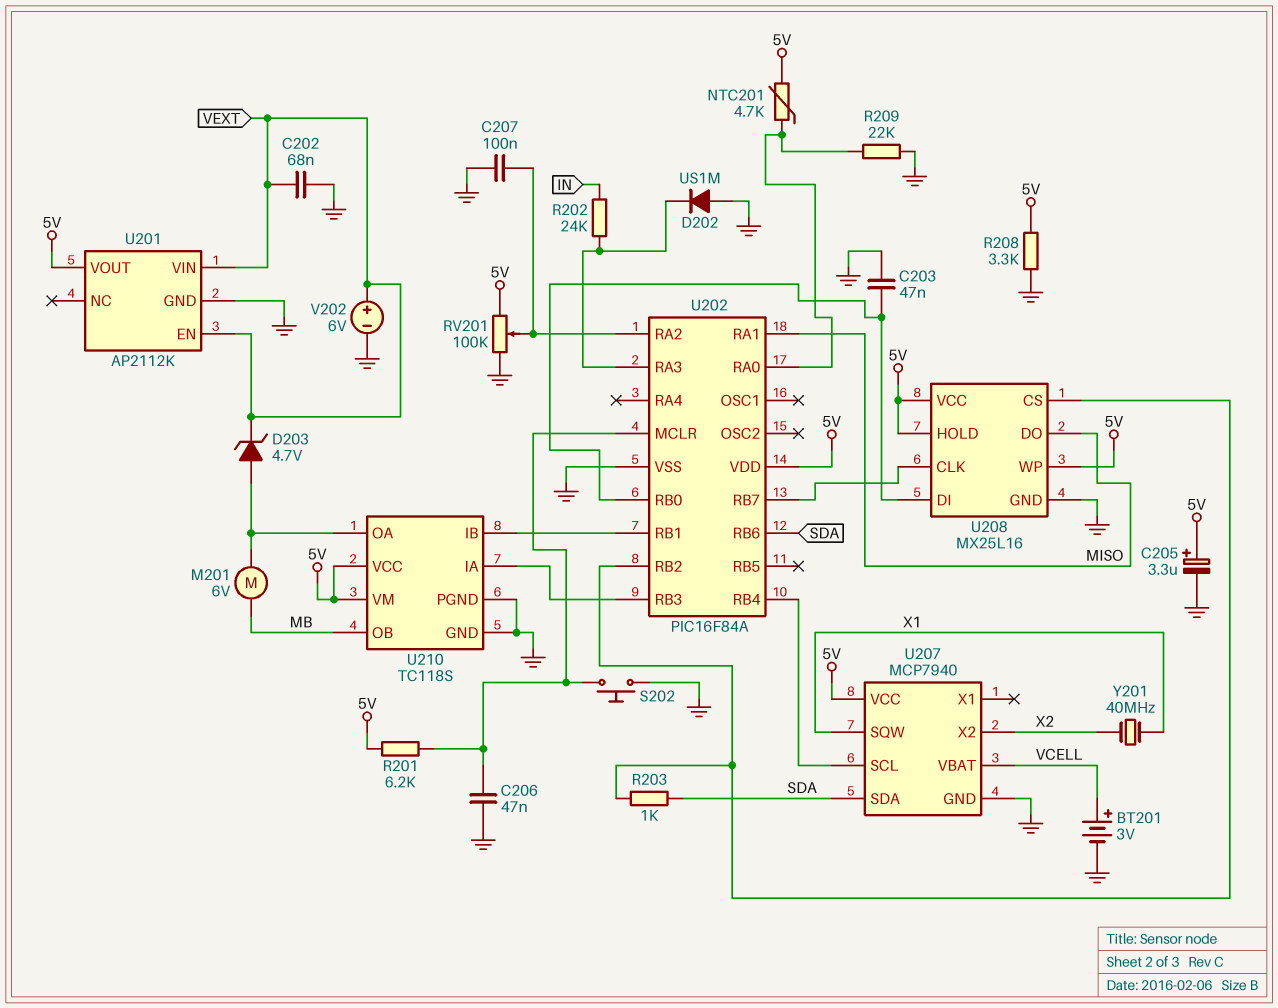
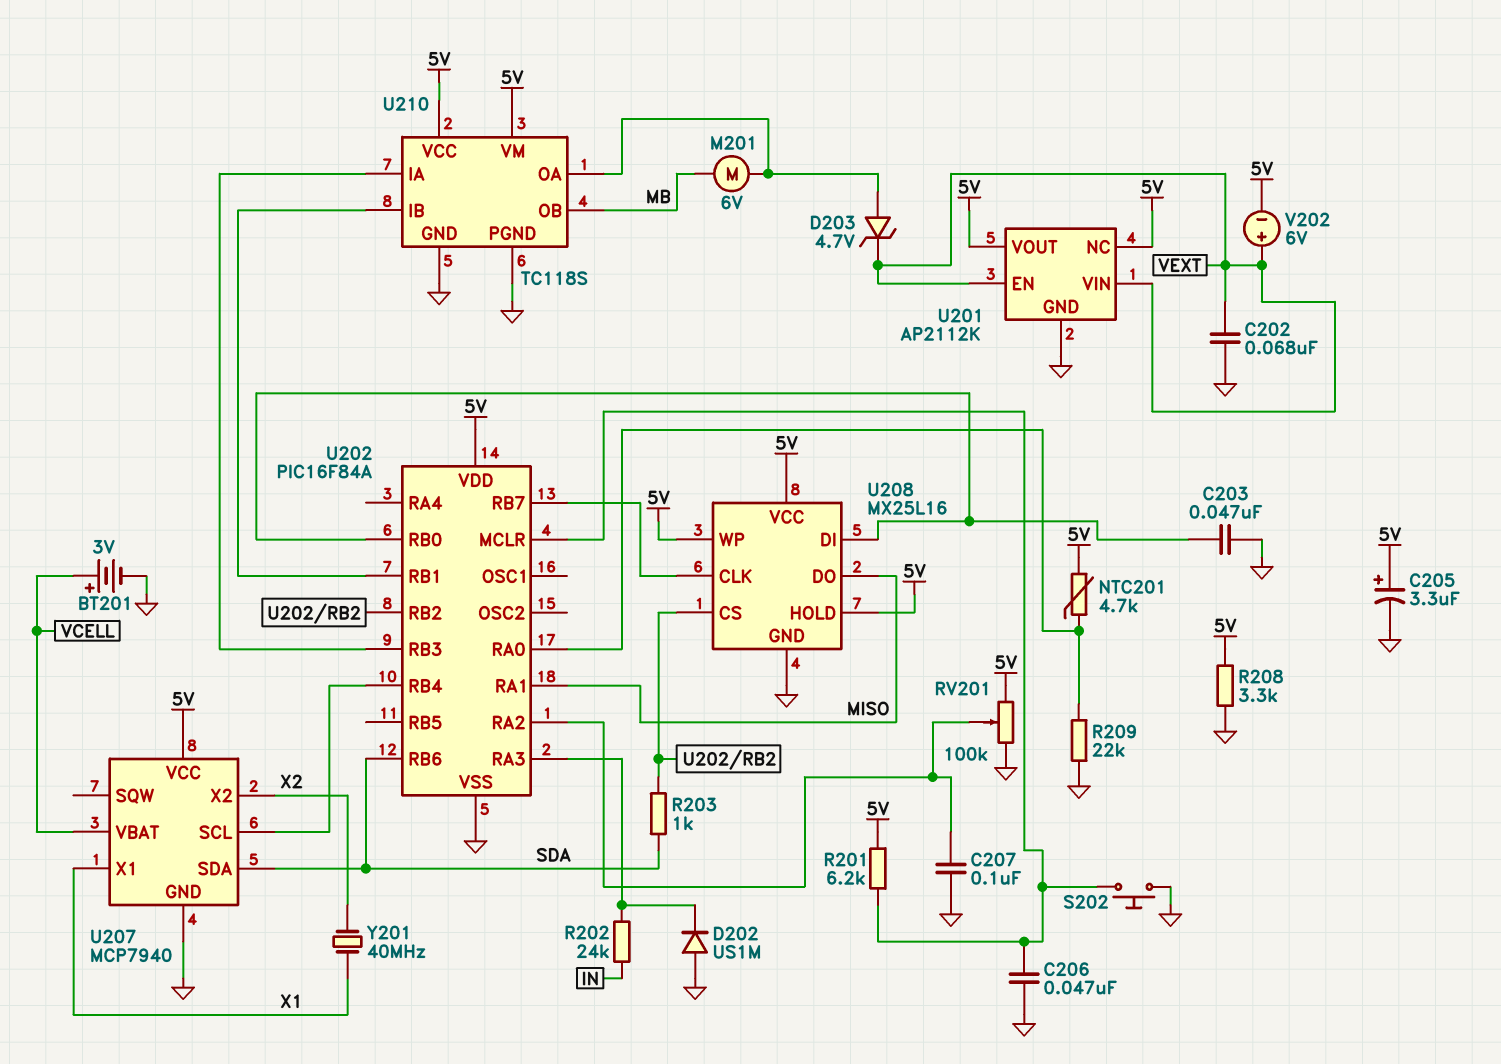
U201 pin NC: none -> 5V
U207 pin SQW: X1 -> none
U207 pin X1: none -> X1
V202: 6V (plus VEXT, minus GND) -> 6V (plus VEXT, minus 5V)

